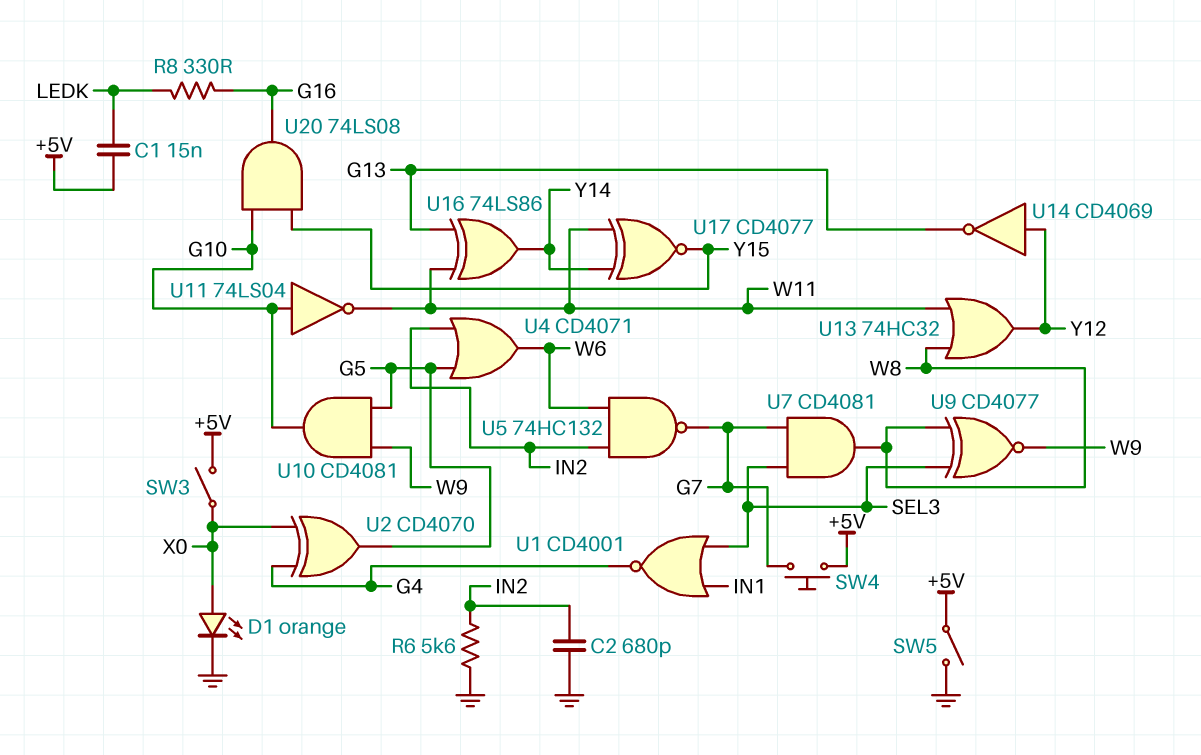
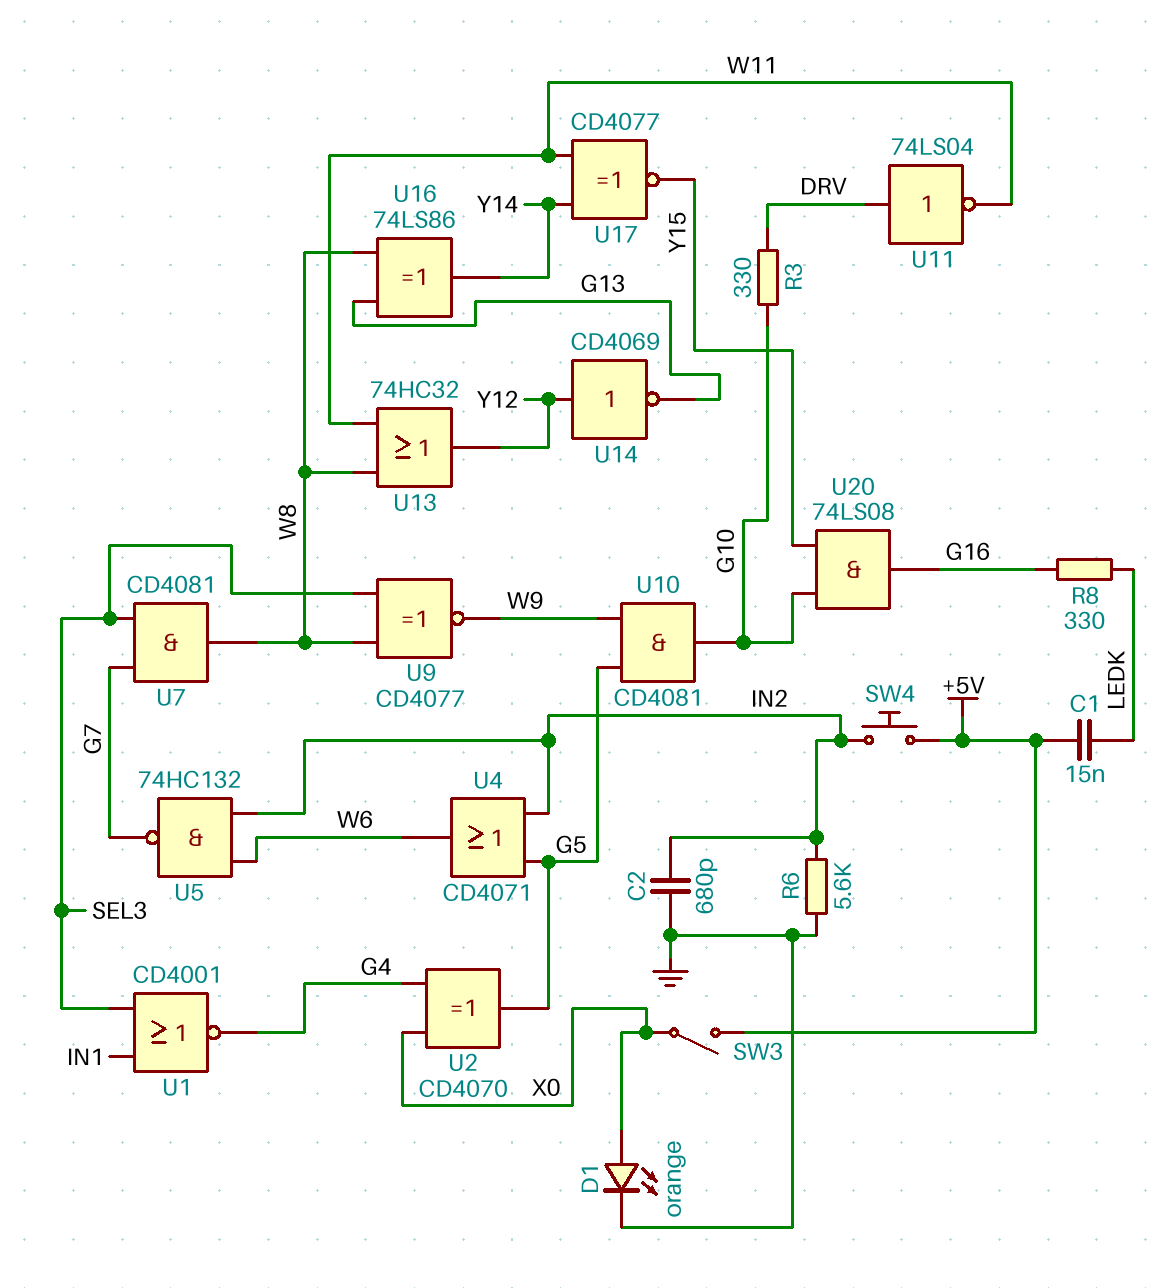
R3: none -> 330 (DRV, G10)
SW4: button (+5V, G7) -> button (+5V, IN2)
SW5: switch (+5V, GND) -> none
U11: NOT 74LS04 (in G10, out W11) -> NOT 74LS04 (in DRV, out W11)
U16: XOR 74LS86 (in G13, in W11, out Y14) -> XOR 74LS86 (in G13, in W8, out Y14)

